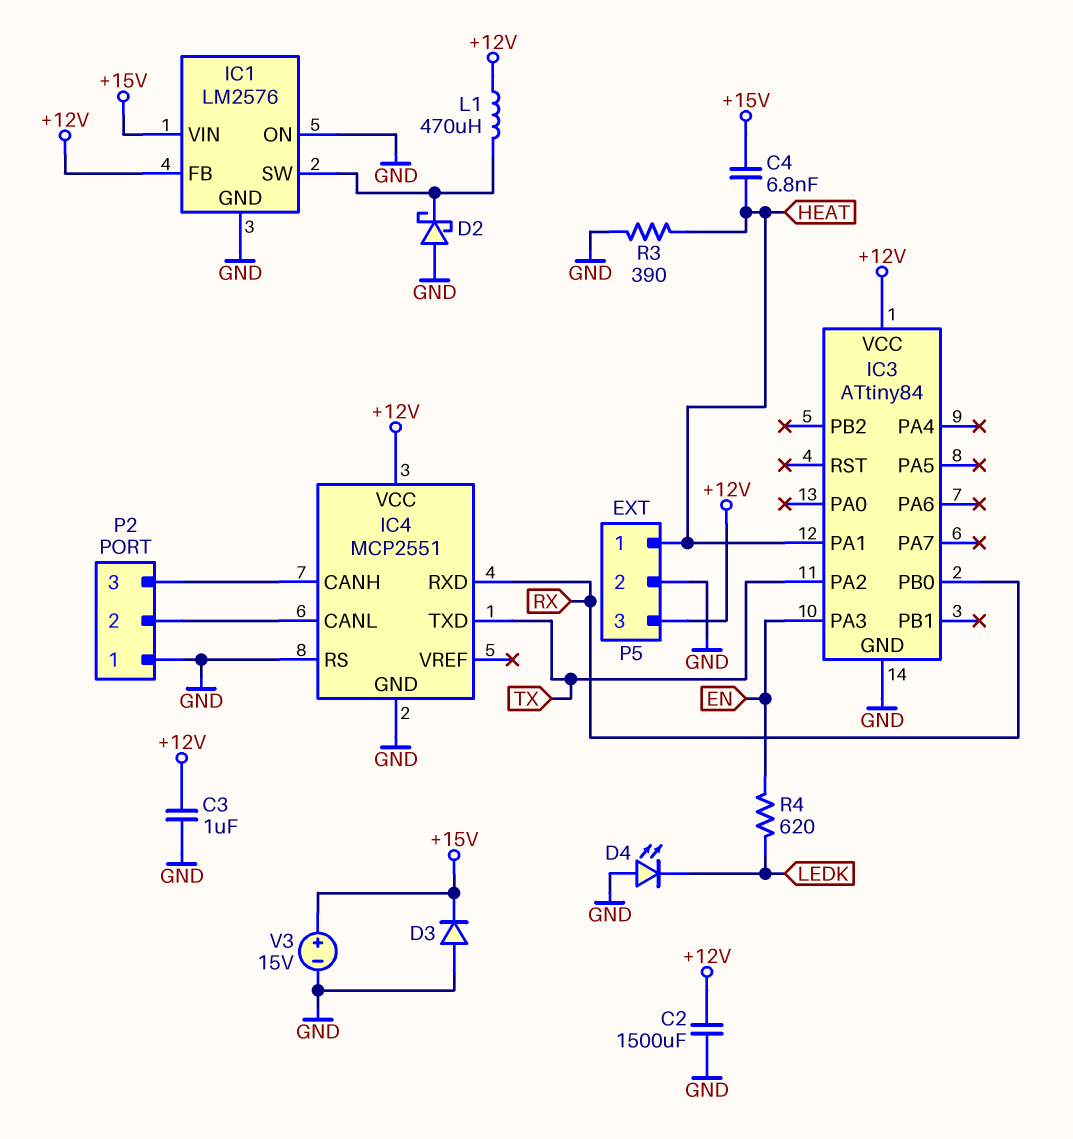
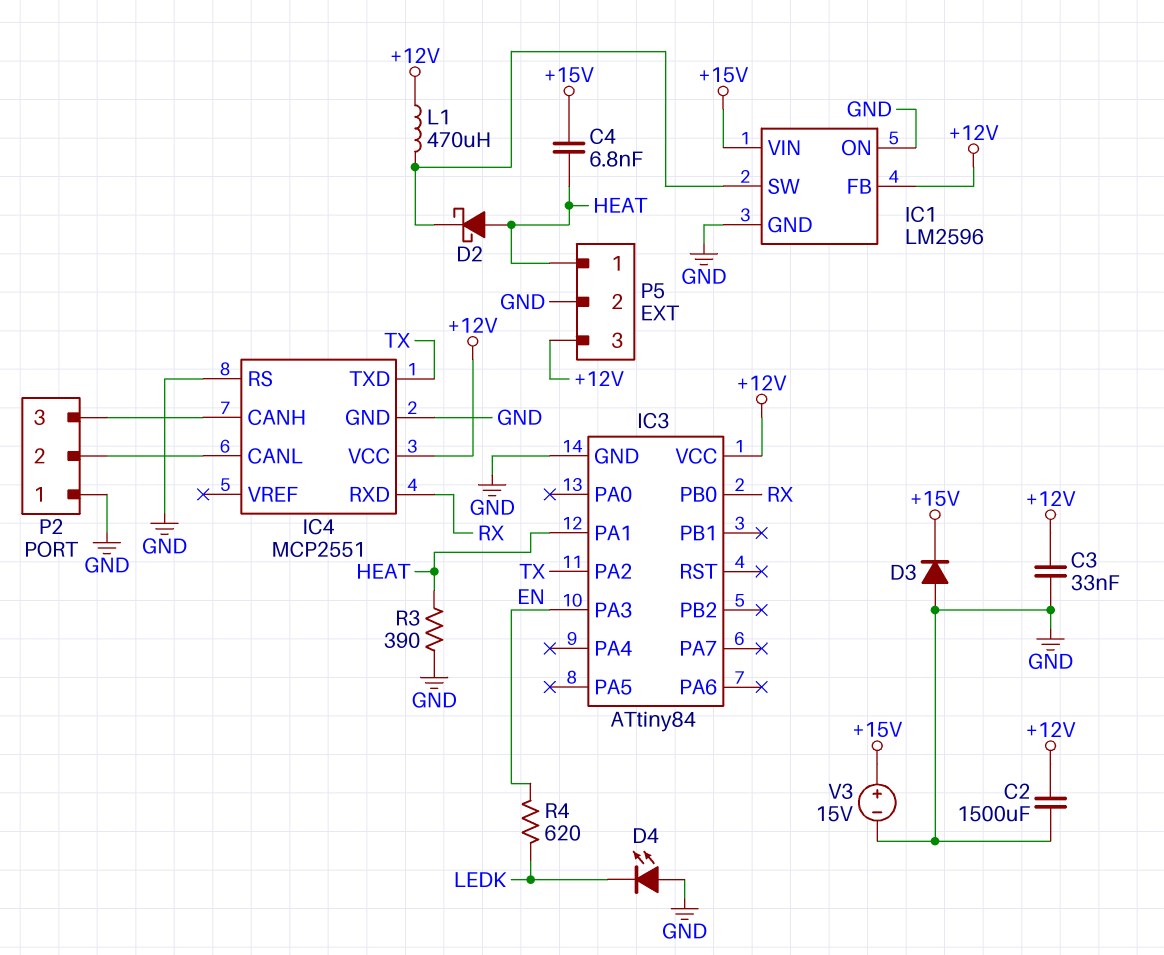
C3: 1uF (+12V, GND) -> 33nF (+12V, GND)
D2: schottky (A GND, K IC1/SW) -> schottky (A HEAT, K IC1/SW)
IC1: LM2576 -> LM2596

